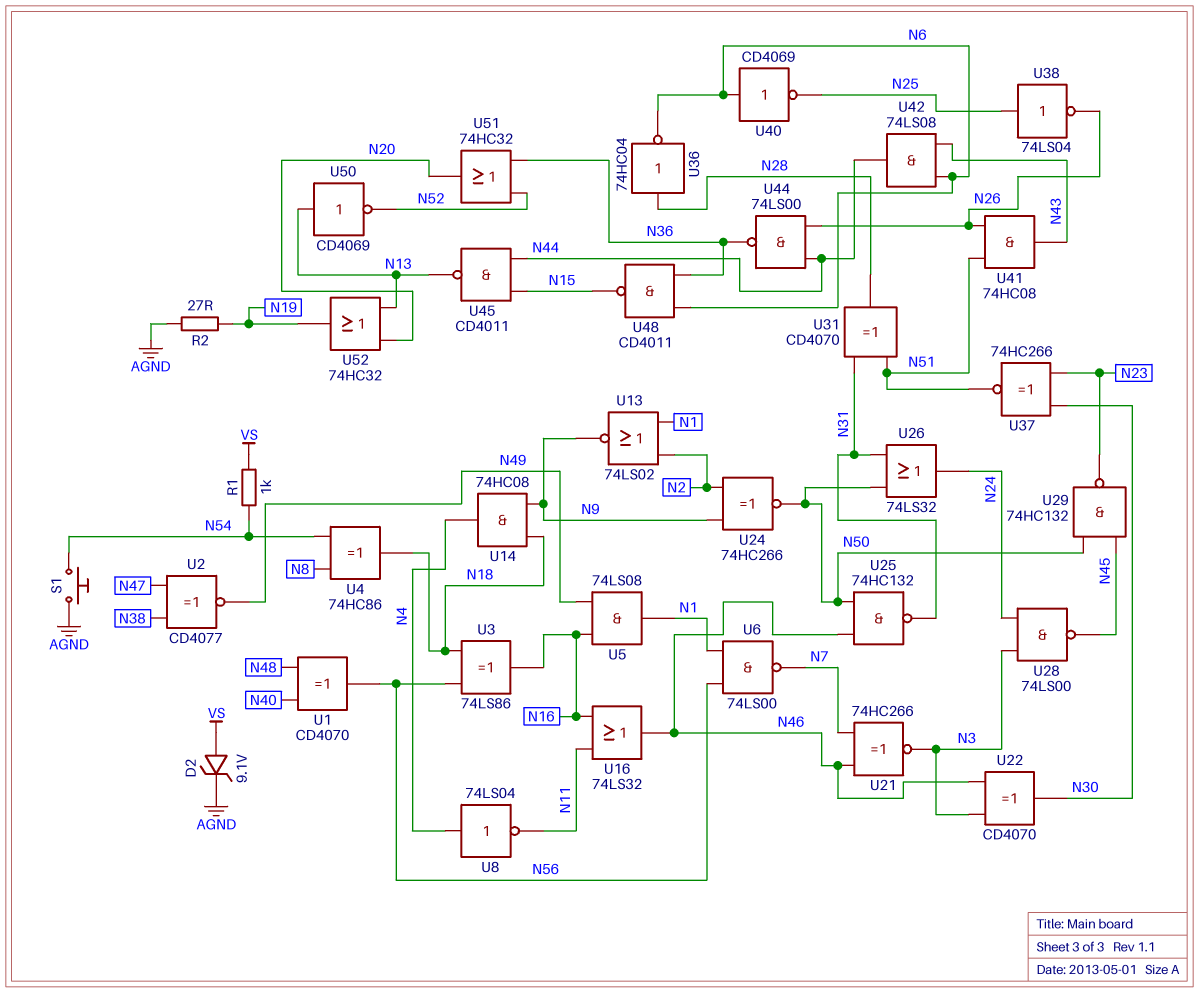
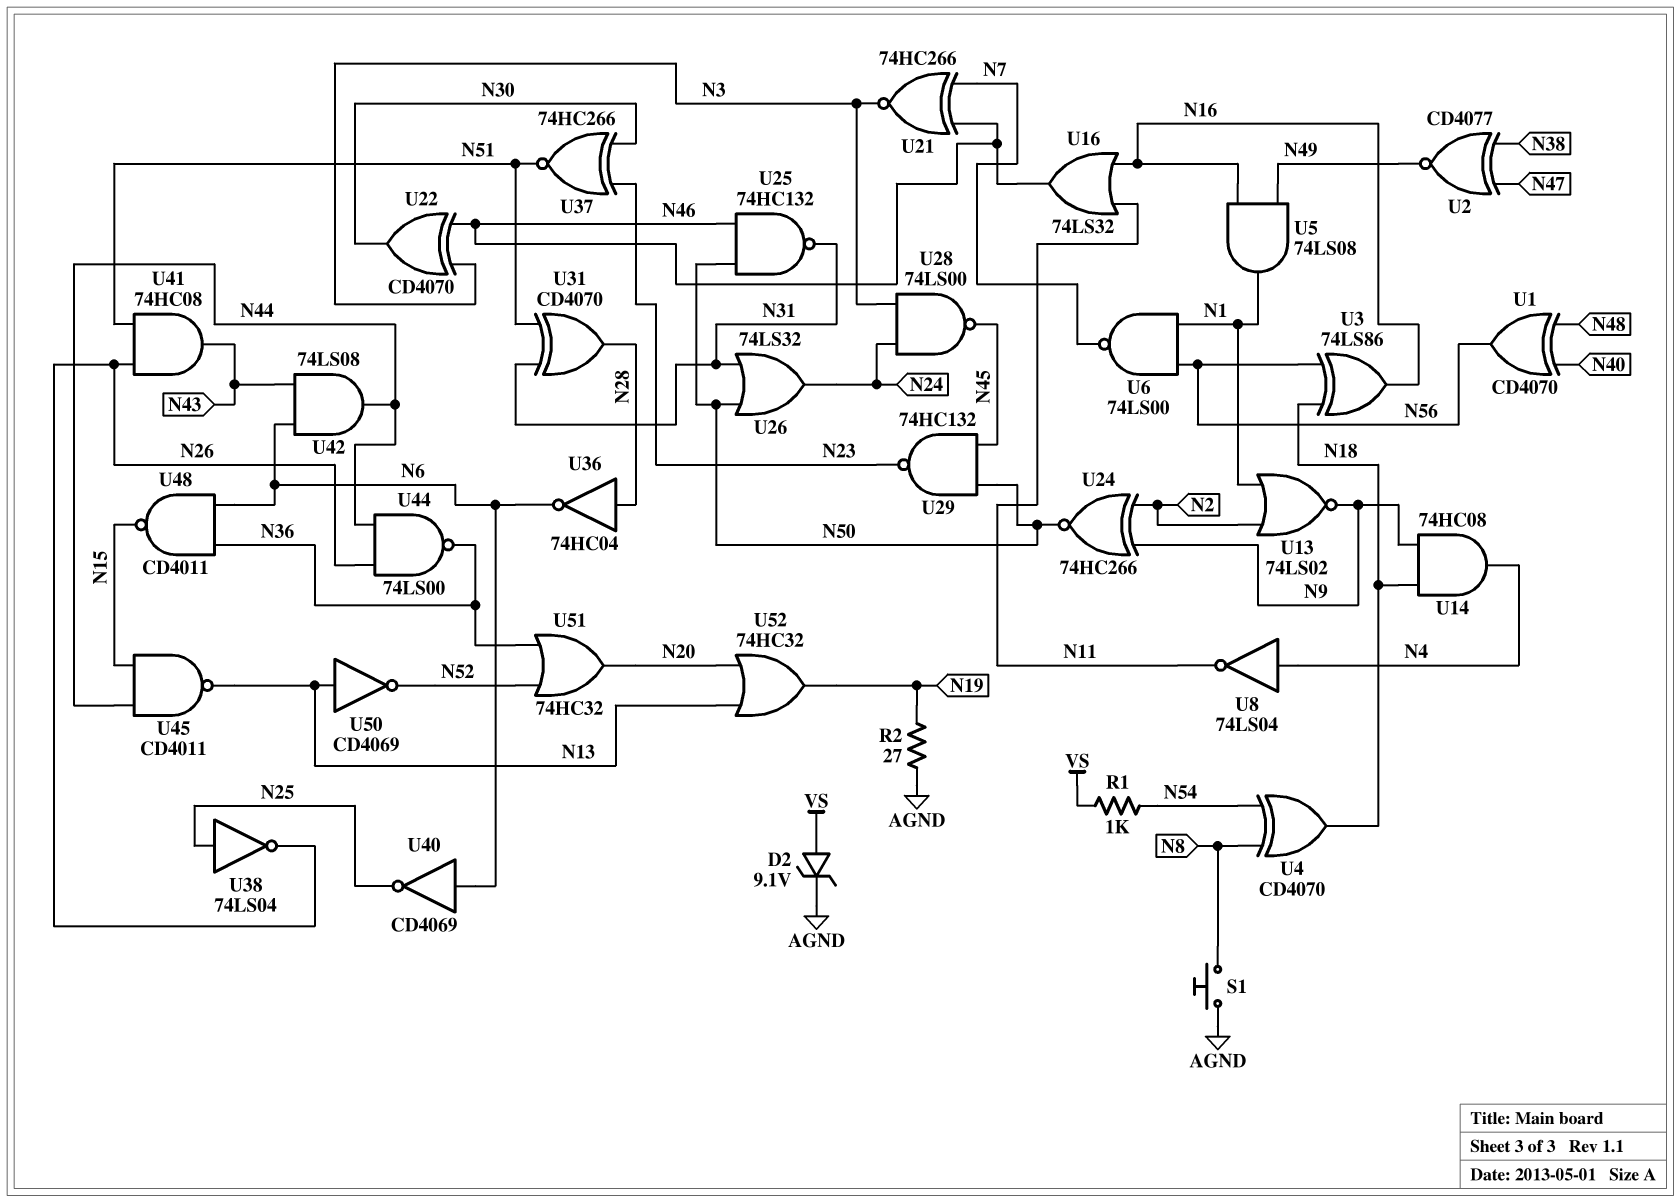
S1: button (AGND, N54) -> button (AGND, N8)
U4: XOR 74HC86 (in N8, in N54, out N18) -> XOR CD4070 (in N8, in N54, out N18)

